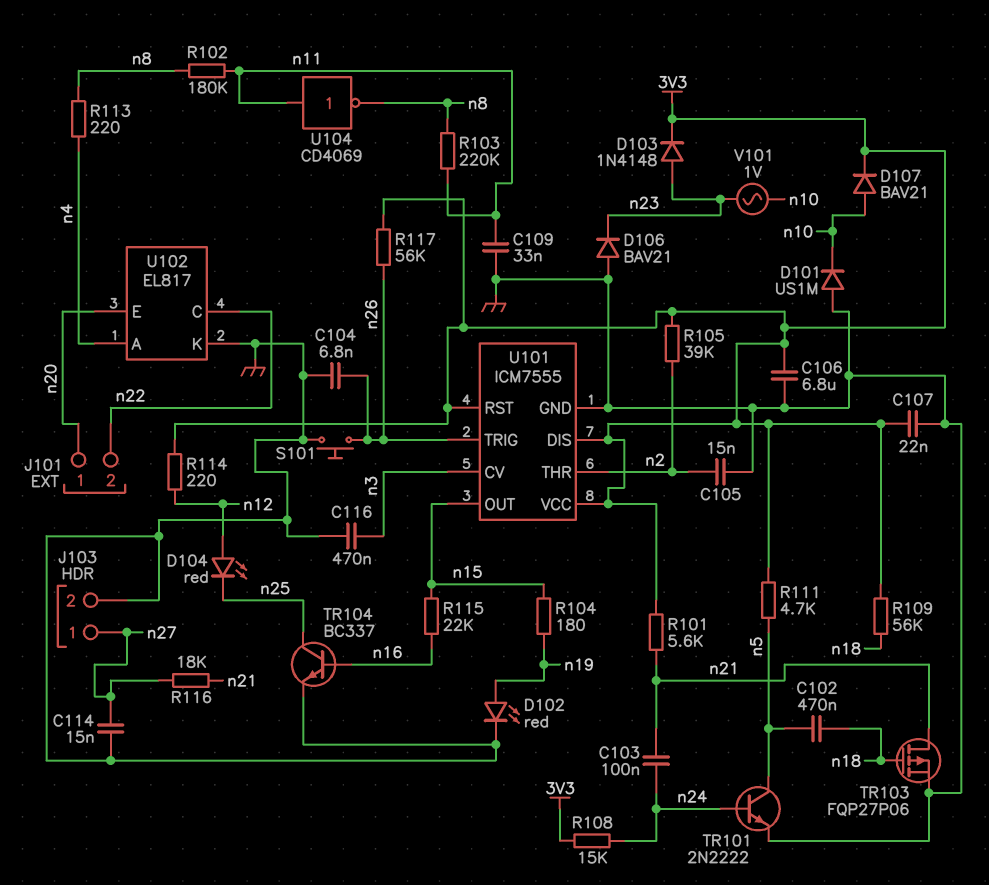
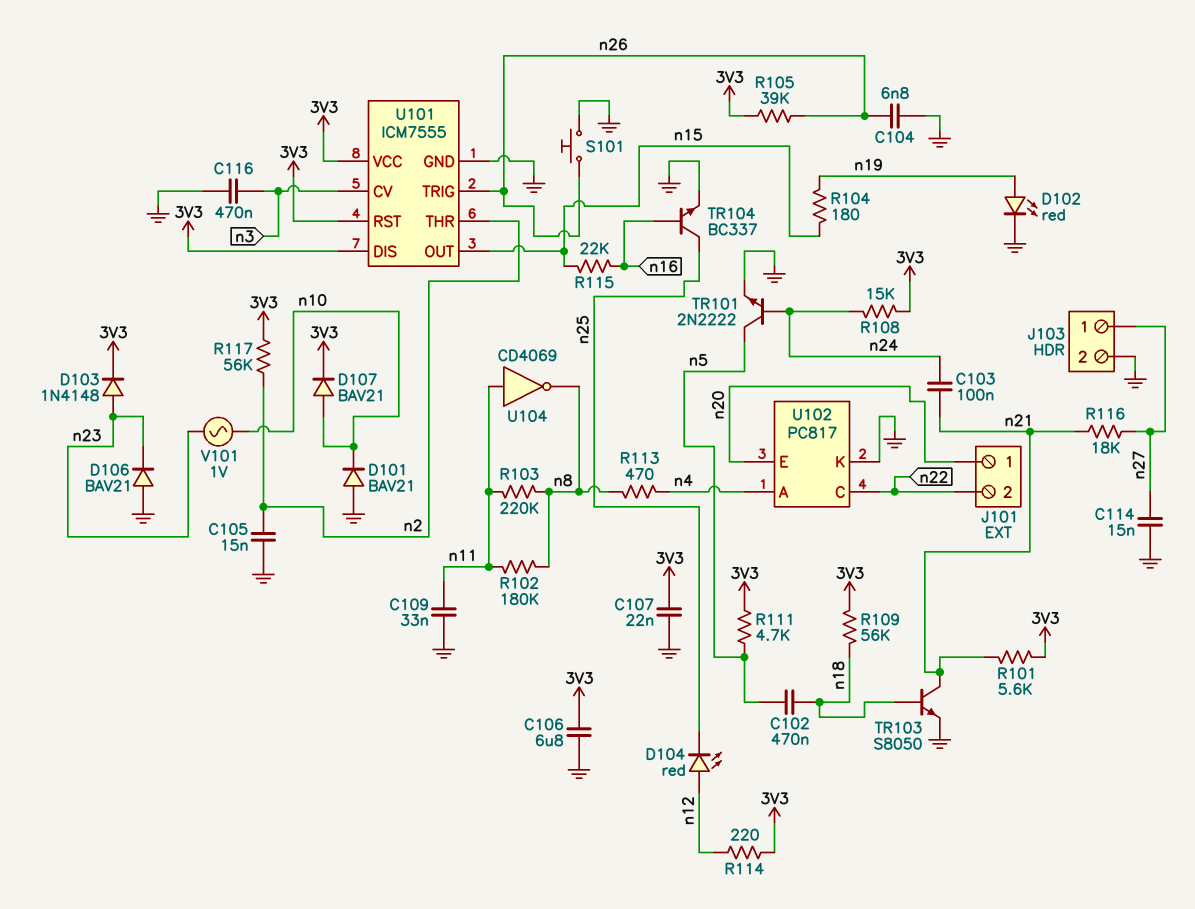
D101: diode US1M (A GND, K n10) -> diode BAV21 (A GND, K n10)
R105: 39k (3V3, n2) -> 39k (3V3, n26)
R113: 220 (n4, n8) -> 470 (n4, n8)
R117: 56k (3V3, n26) -> 56k (3V3, n2)
TR103: PMOS FQP27P06 (G n18, D n21, S GND) -> NPN S8050 (B n18, C n21, E GND)
U102: EL817 -> PC817

